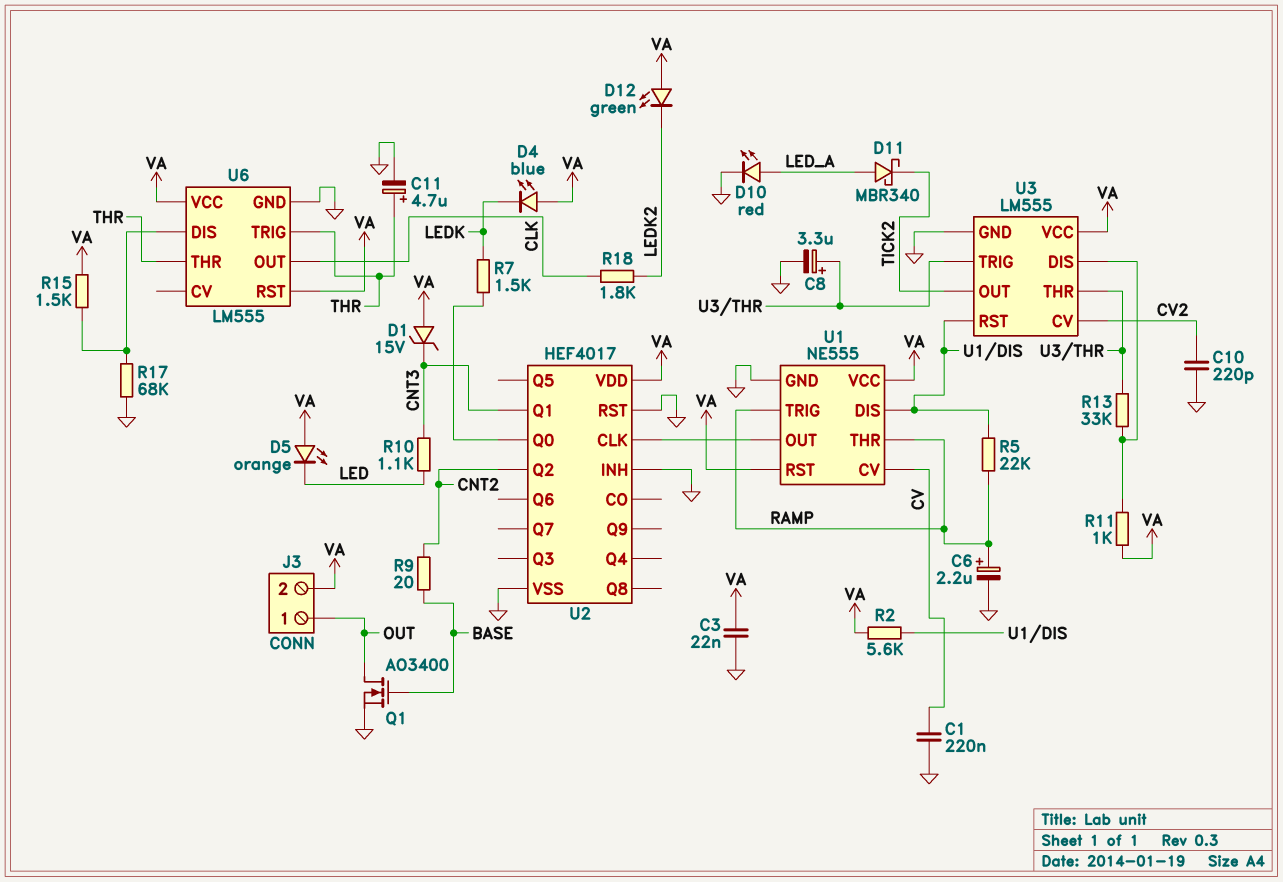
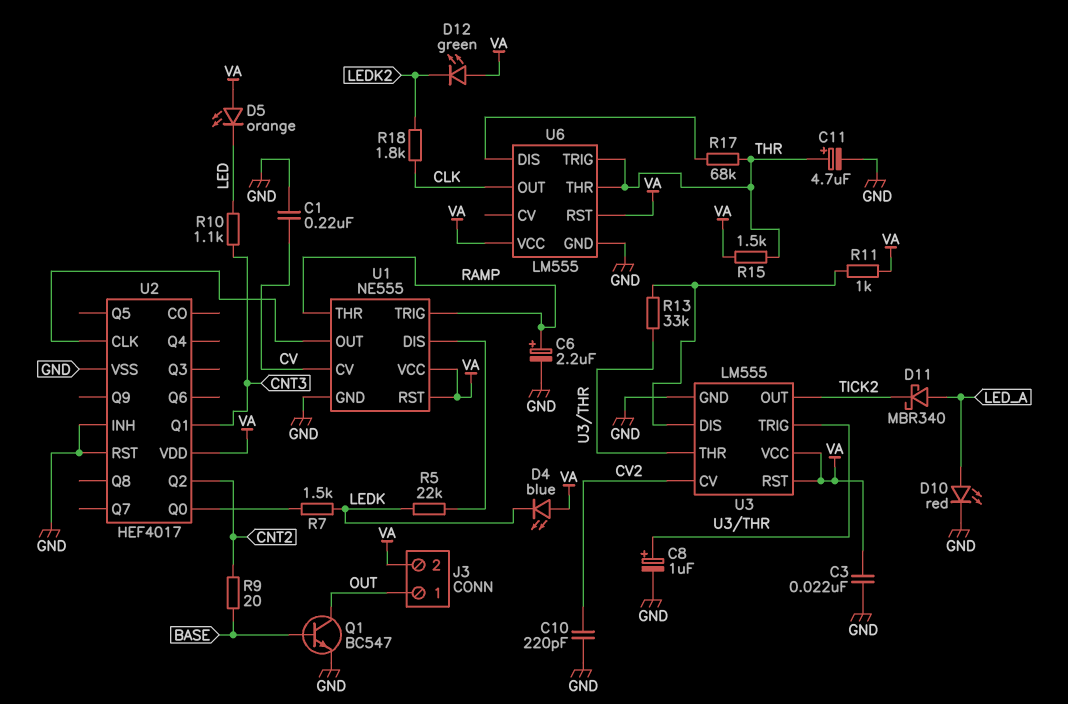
C8: 3.3uF (plus U3/THR, minus GND) -> 1uF (plus U3/THR, minus GND)
D1: zener 15V (A VA, K CNT3) -> none
Q1: NMOS AO3400 (G BASE, D OUT, S GND) -> NPN BC547 (B BASE, C OUT, E GND)
R2: 5.6k (U1/DIS, VA) -> none
R5: 22k (RAMP, U1/DIS) -> 22k (LEDK, U1/DIS)
R15: 1.5k (U6/DIS, VA) -> 1.5k (THR, VA)
R17: 68k (GND, U6/DIS) -> 68k (THR, U6/DIS)
U3 pin RST: U1/DIS -> VA

